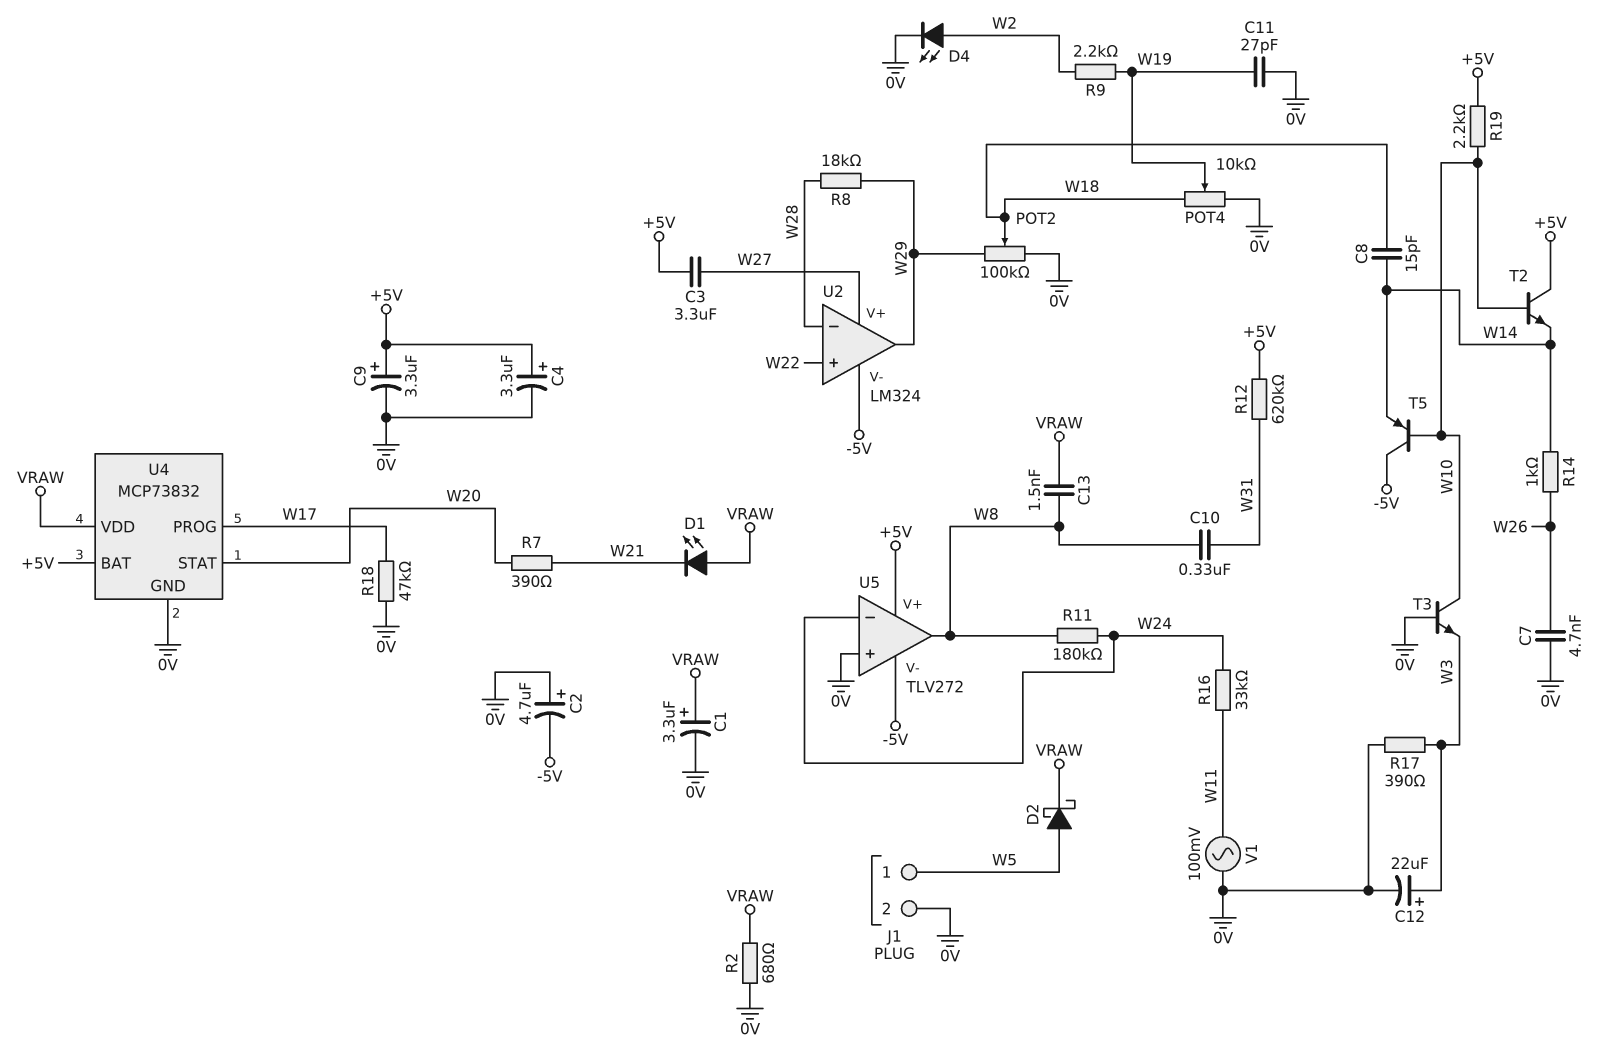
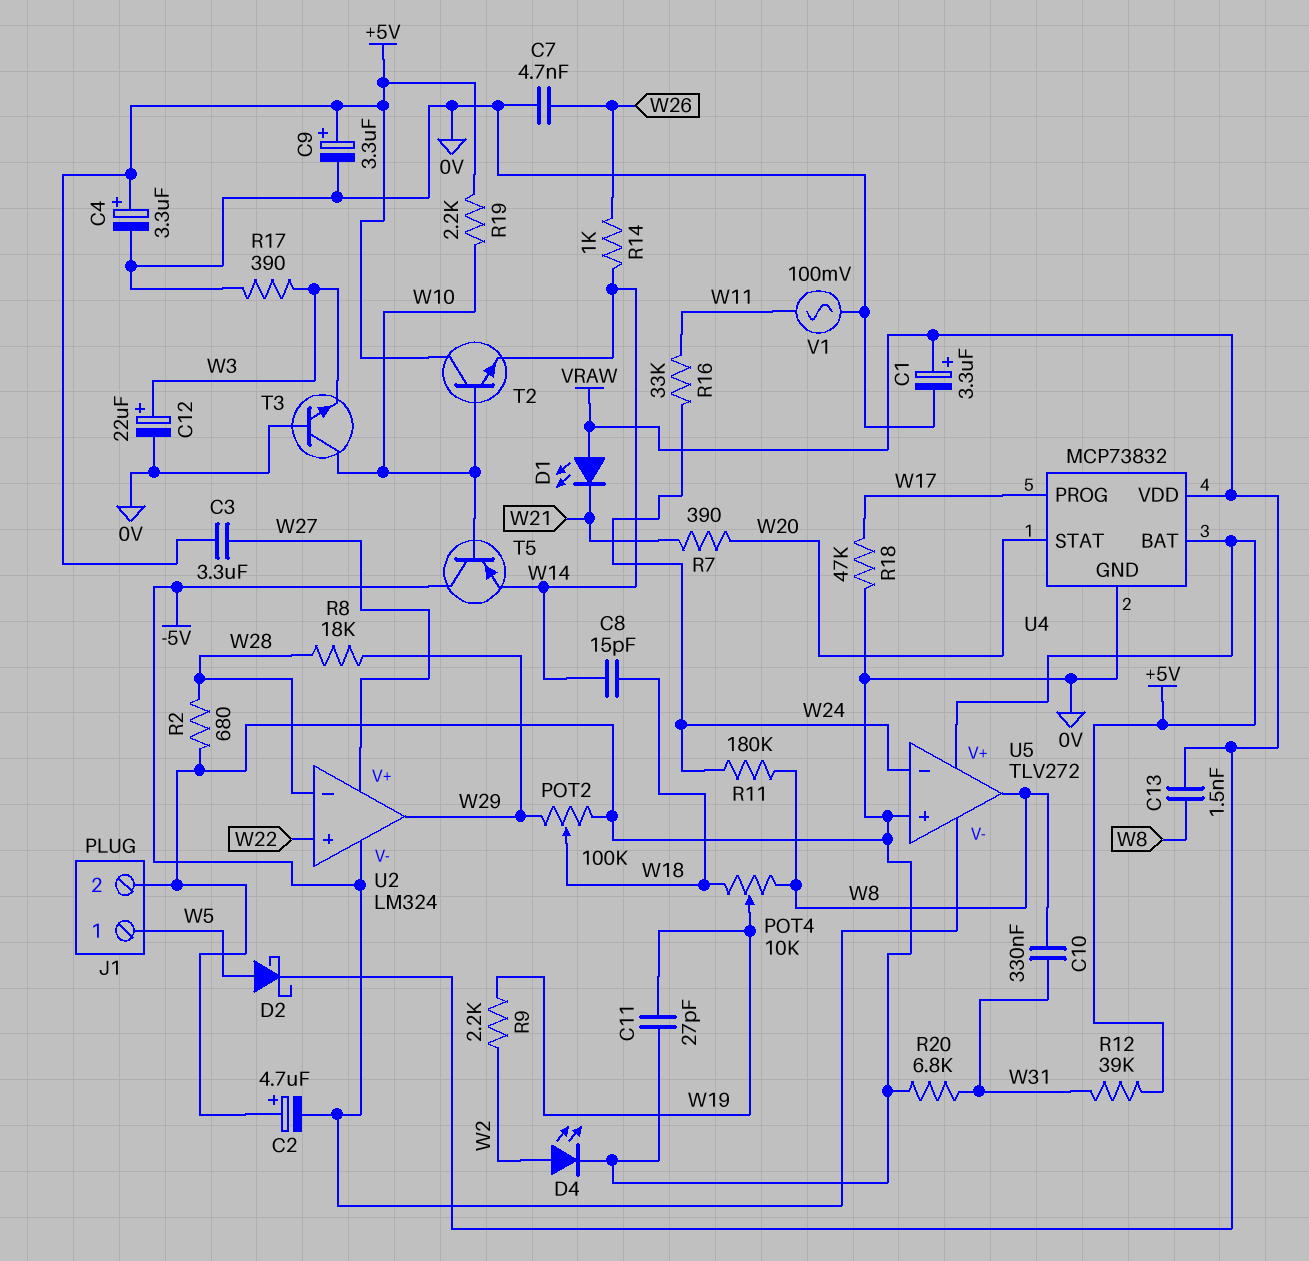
POT4: 10k (0V, W18, wiper W19) -> 10k (W8, W18, wiper W19)
R2: 680 (0V, VRAW) -> 680 (0V, W28)
R12: 620k (+5V, W31) -> 39k (+5V, W31)
R20: none -> 6.8k (0V, W31)

